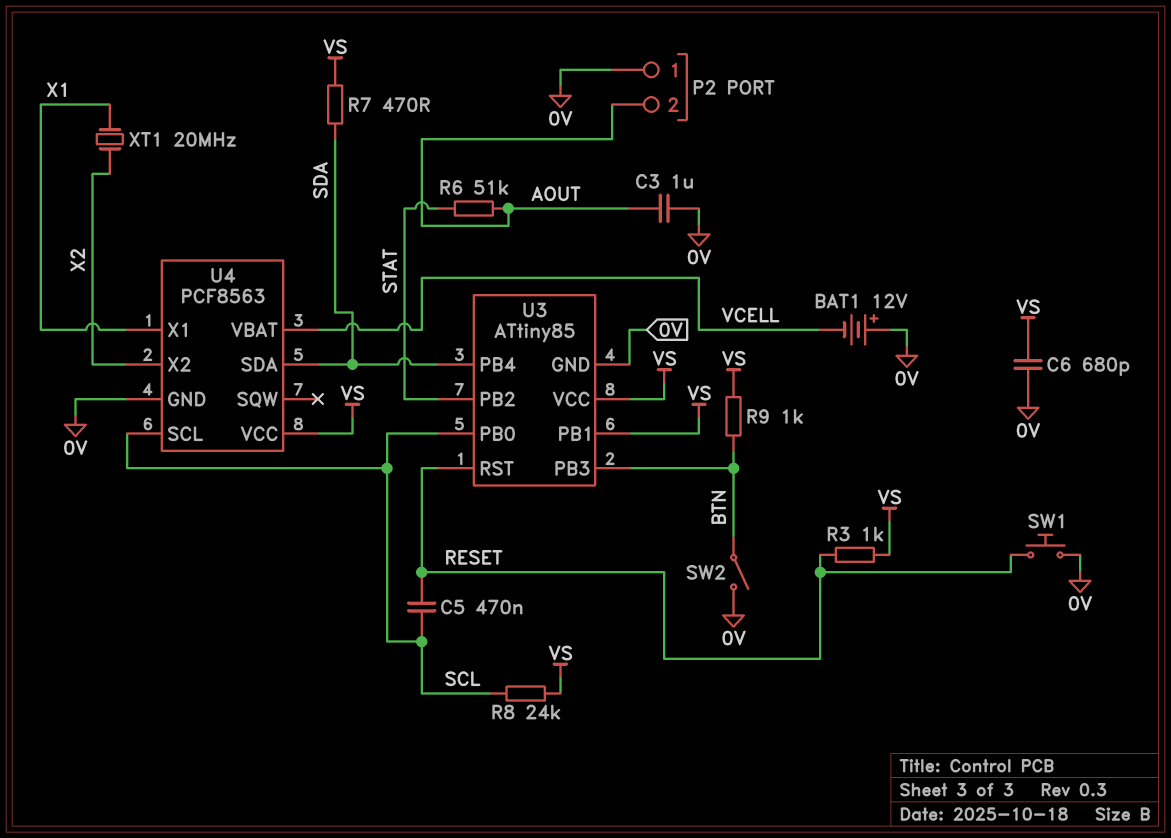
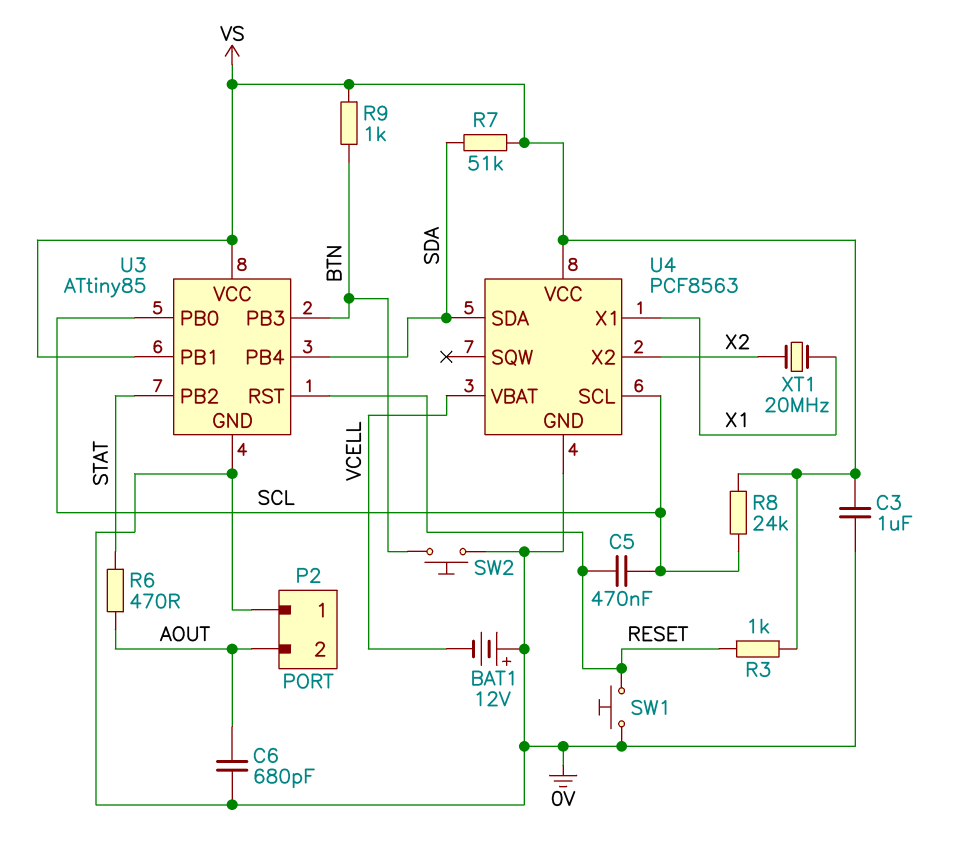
C3: 1uF (0V, AOUT) -> 1uF (0V, VS)
C6: 680pF (0V, VS) -> 680pF (0V, AOUT)
R6: 51k (AOUT, STAT) -> 470 (AOUT, STAT)
R7: 470 (SDA, VS) -> 51k (SDA, VS)
SW2: switch (0V, BTN) -> button (0V, BTN)

